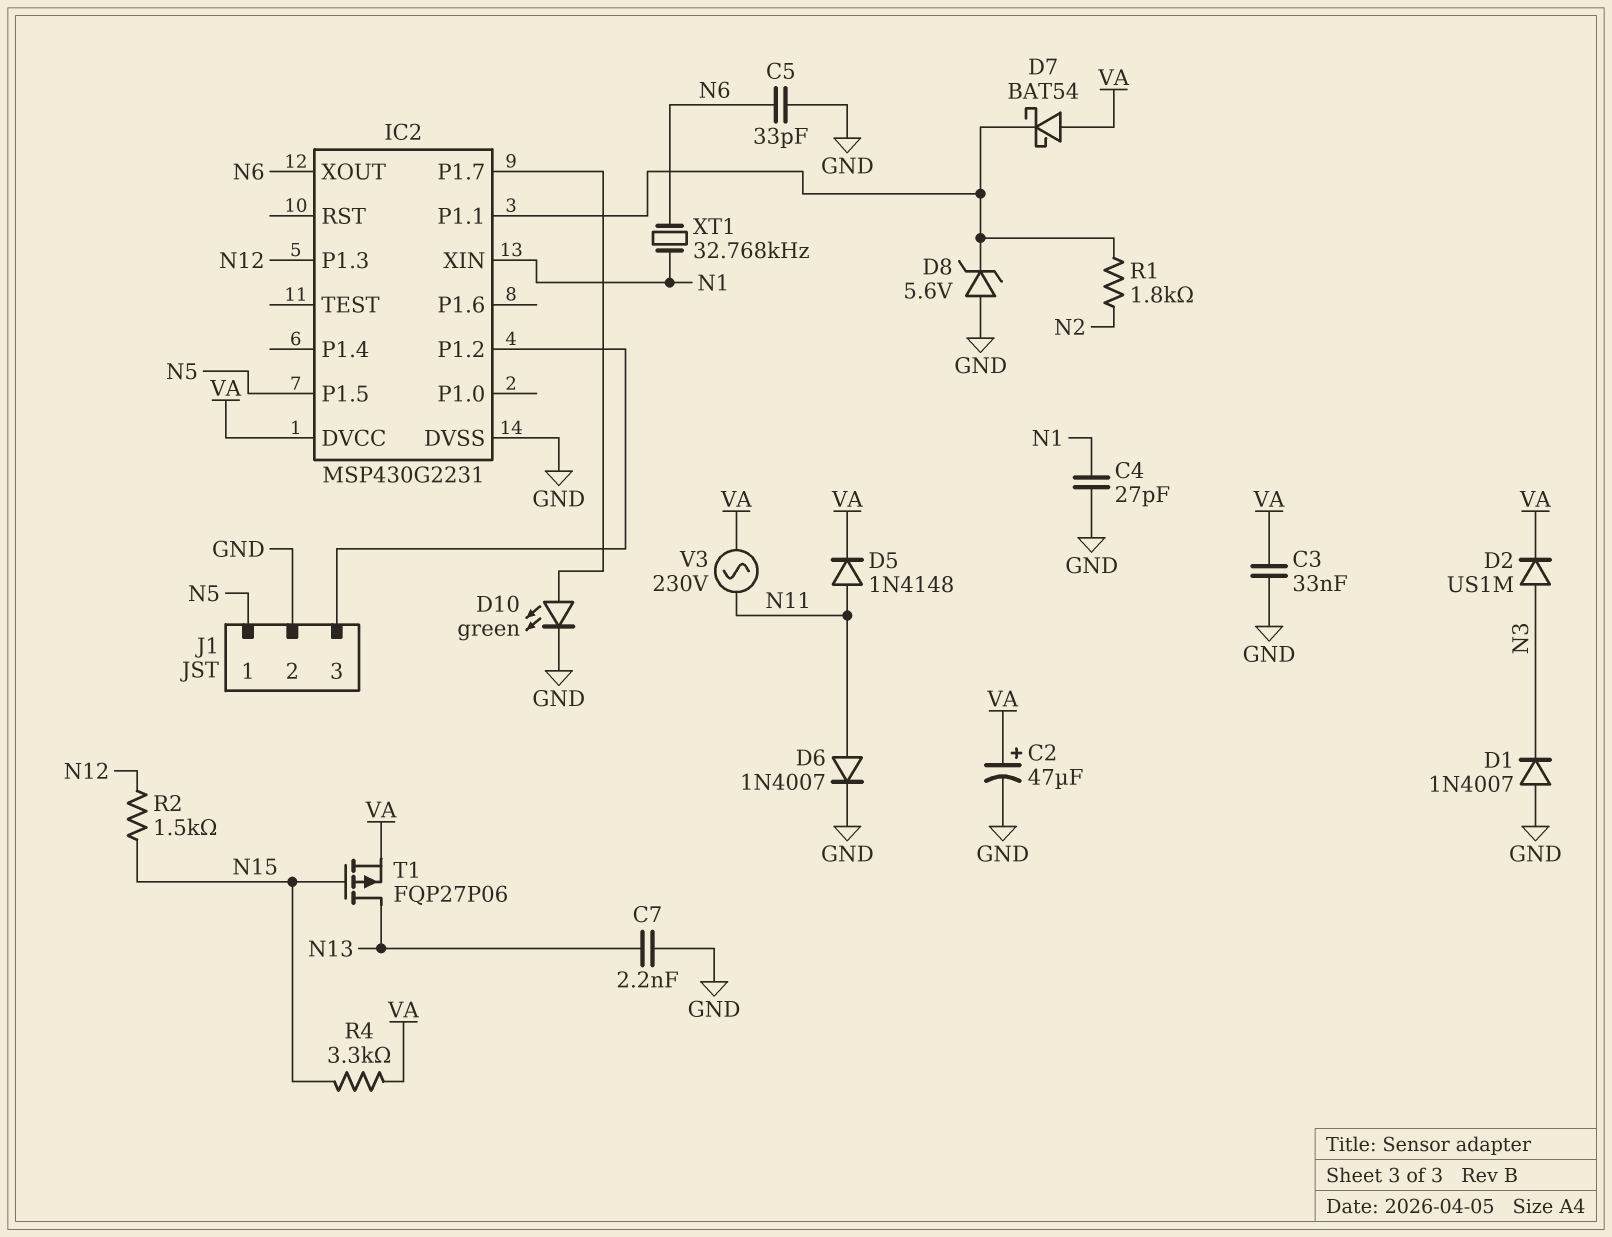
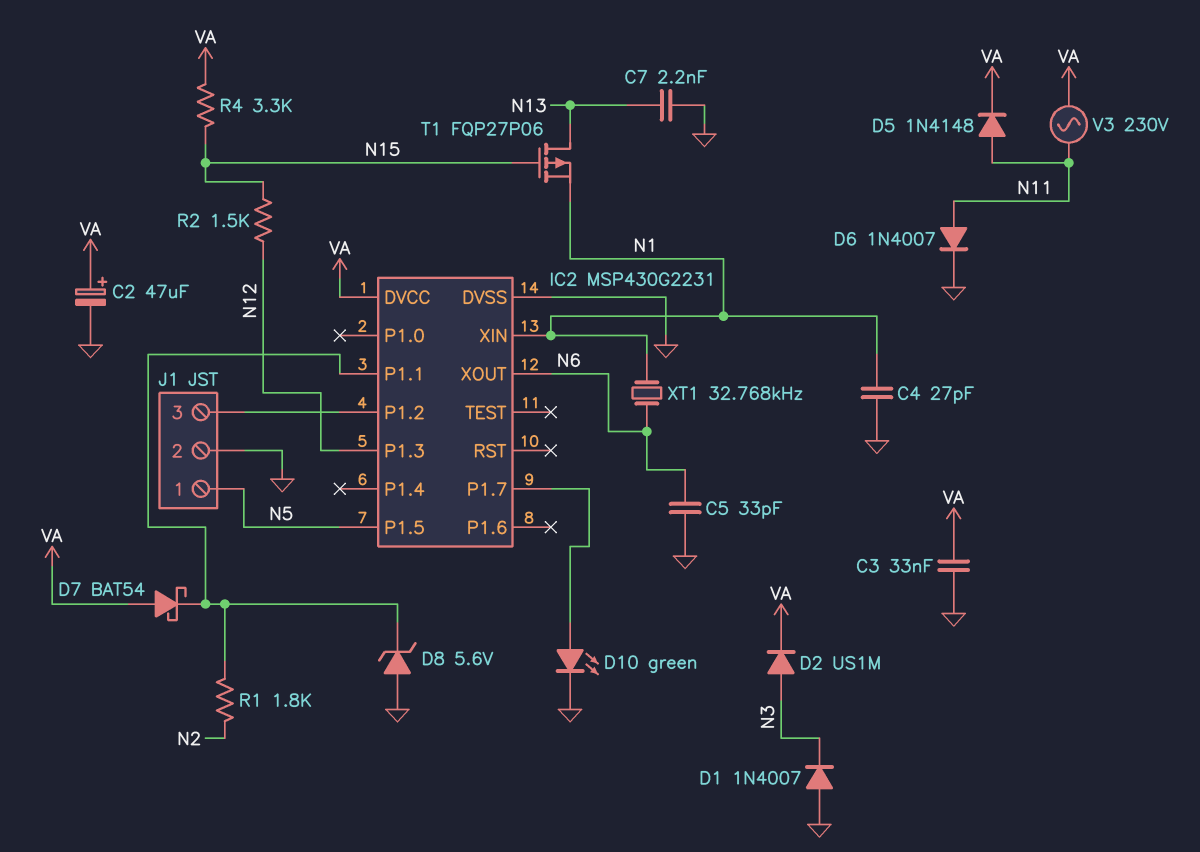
T1: PMOS FQP27P06 (G N15, D N13, S VA) -> PMOS FQP27P06 (G N15, D N13, S N1)

